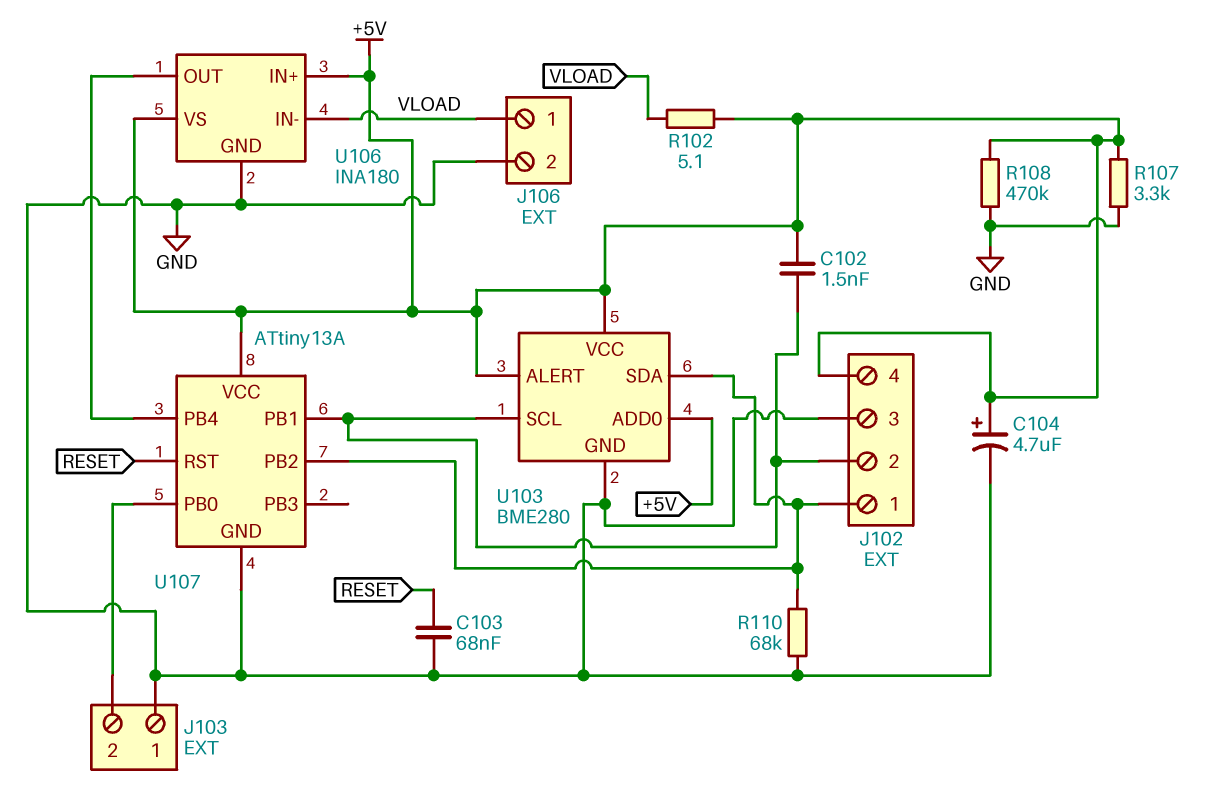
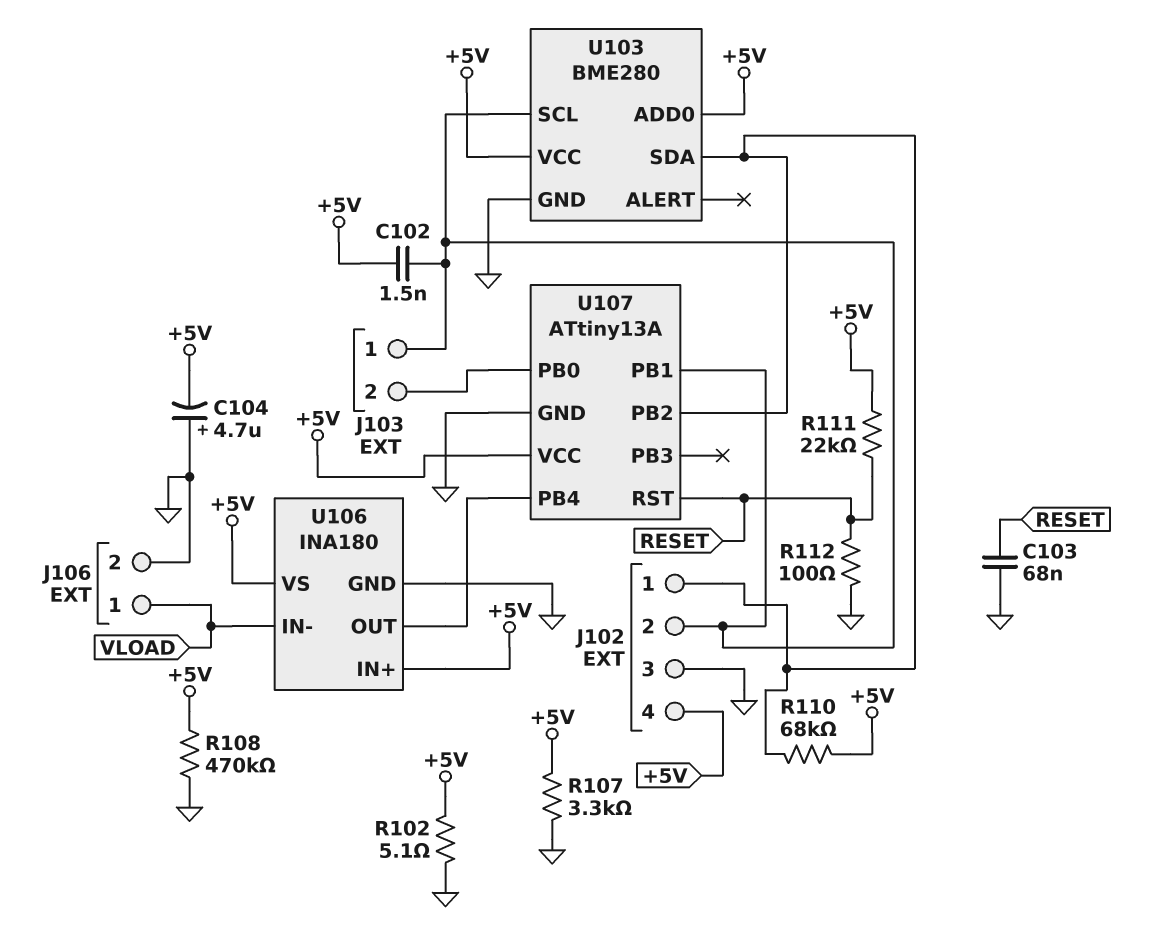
C104: 4.7uF (plus +5V, minus GND) -> 4.7uF (plus GND, minus +5V)
J103 pin 1: GND -> J102/2
R102: 5.1 (+5V, VLOAD) -> 5.1 (+5V, GND)
R110: 68k (GND, J102/1) -> 68k (+5V, J102/1)
R111: none -> 22k (+5V, RESET)
R112: none -> 100 (GND, RESET)
U103 pin ALERT: +5V -> none

